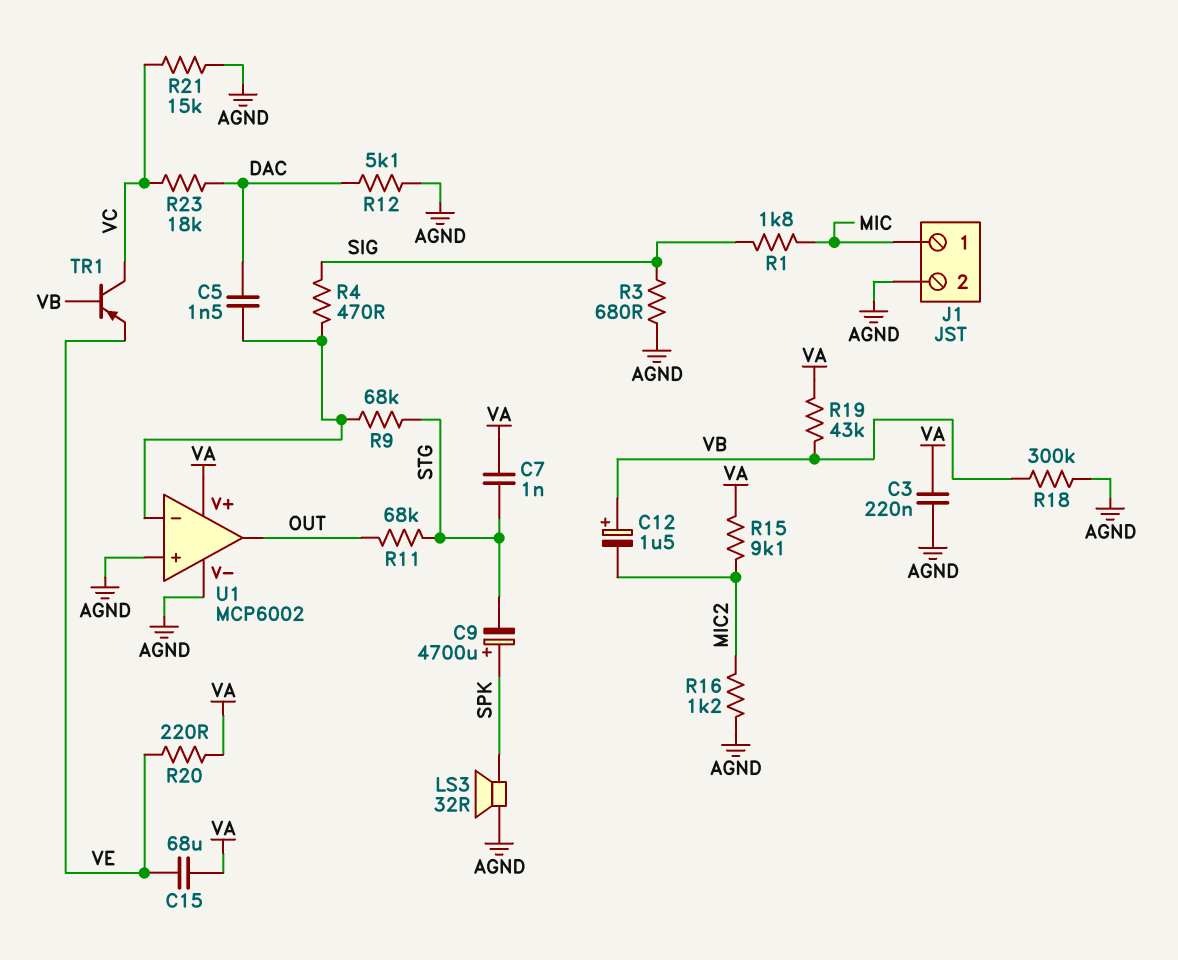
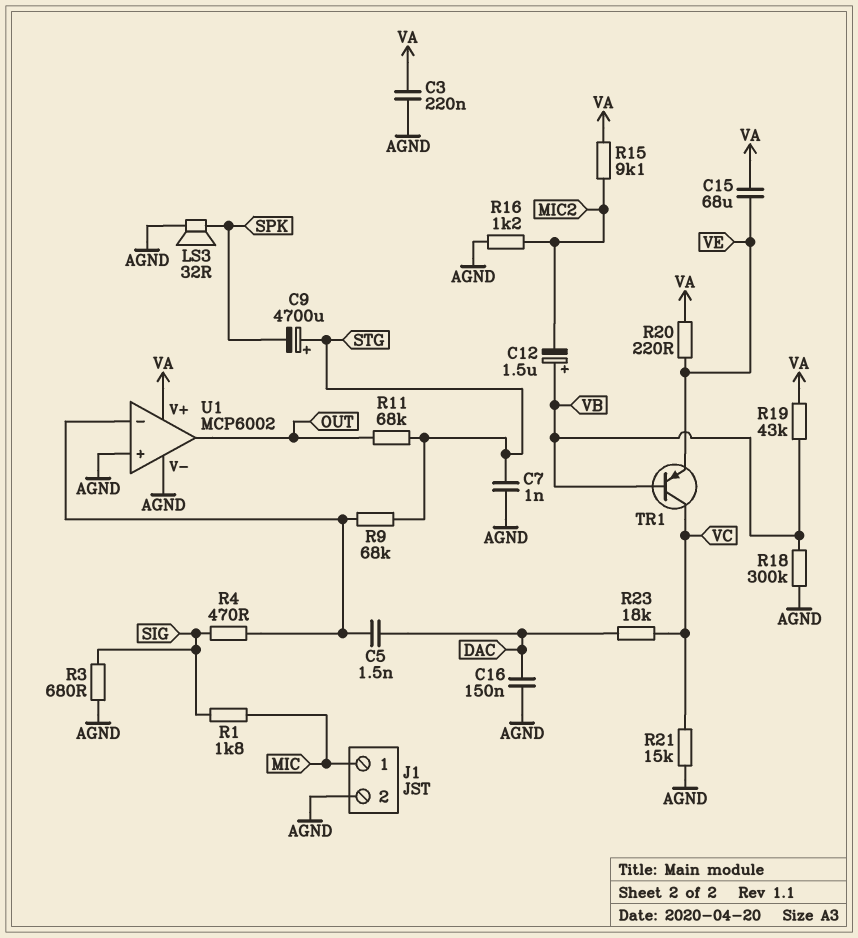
C7: 1nF (STG, VA) -> 1nF (AGND, STG)
C9: 4700uF (plus SPK, minus STG) -> 4700uF (plus STG, minus SPK)
C16: none -> 150nF (AGND, DAC)
R12: 5.1k (AGND, DAC) -> none

